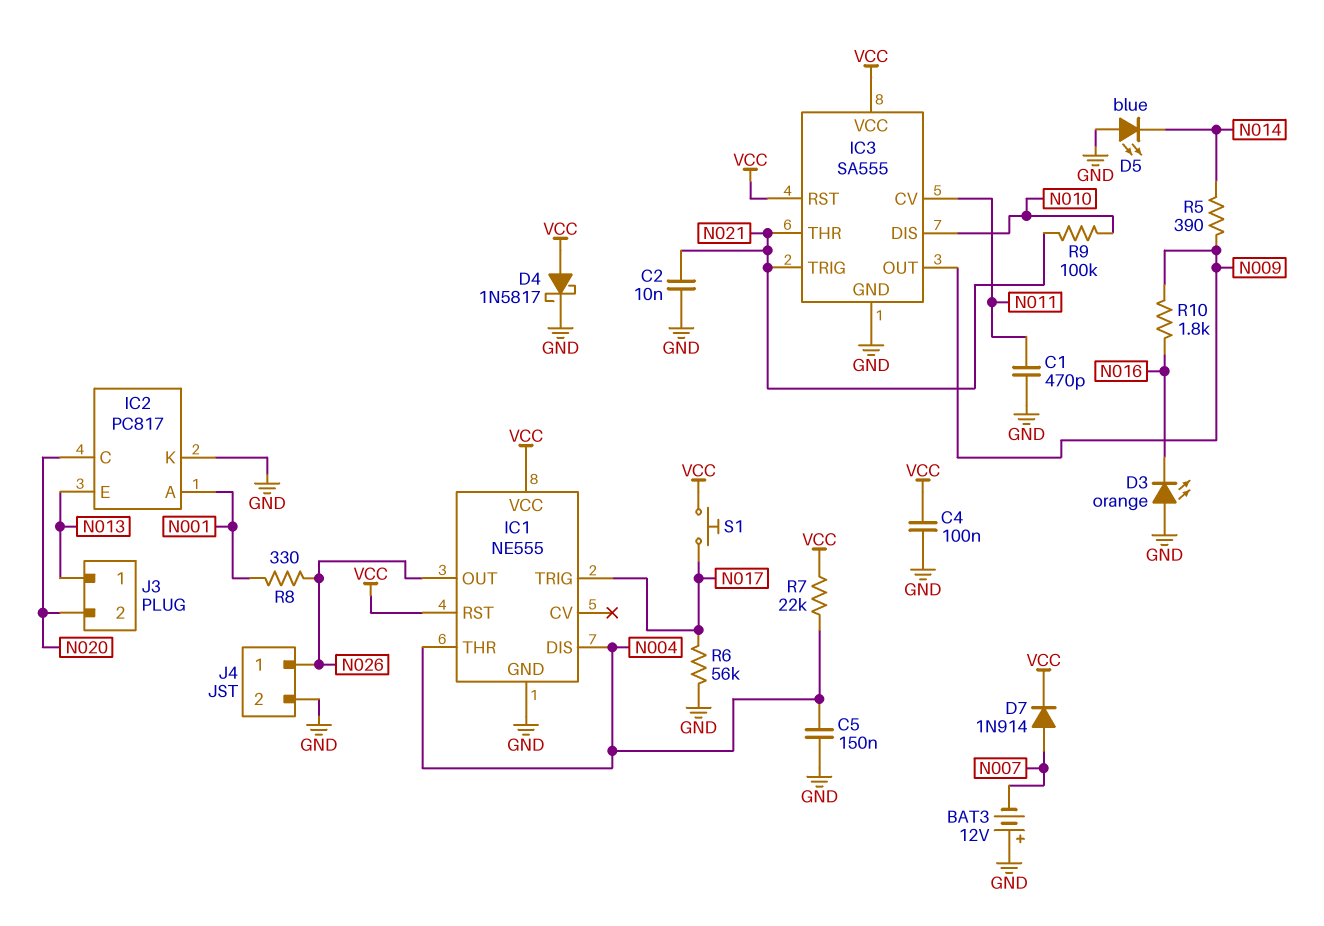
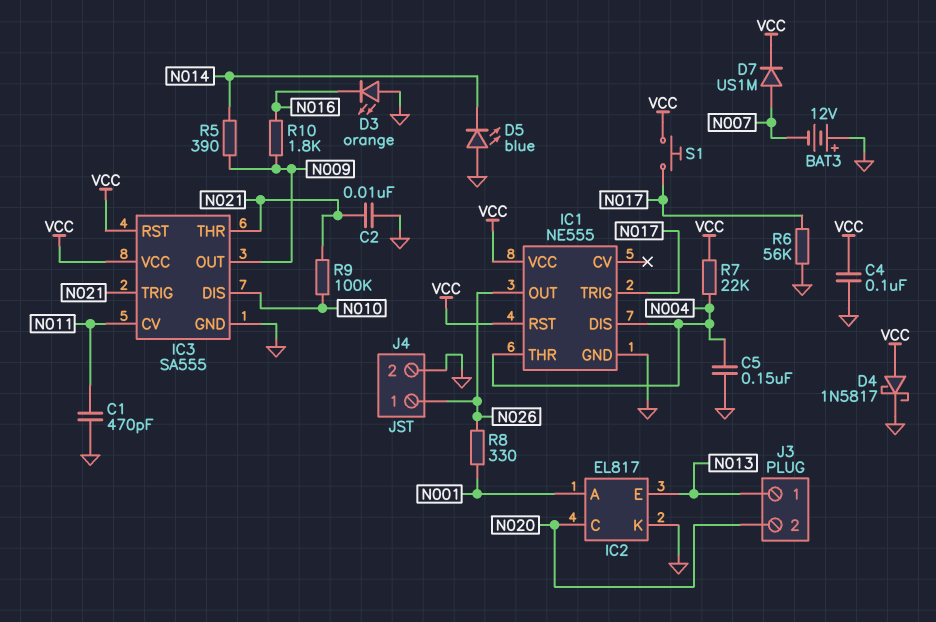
D7: diode 1N914 (A N007, K VCC) -> diode US1M (A N007, K VCC)
IC2: PC817 -> EL817

